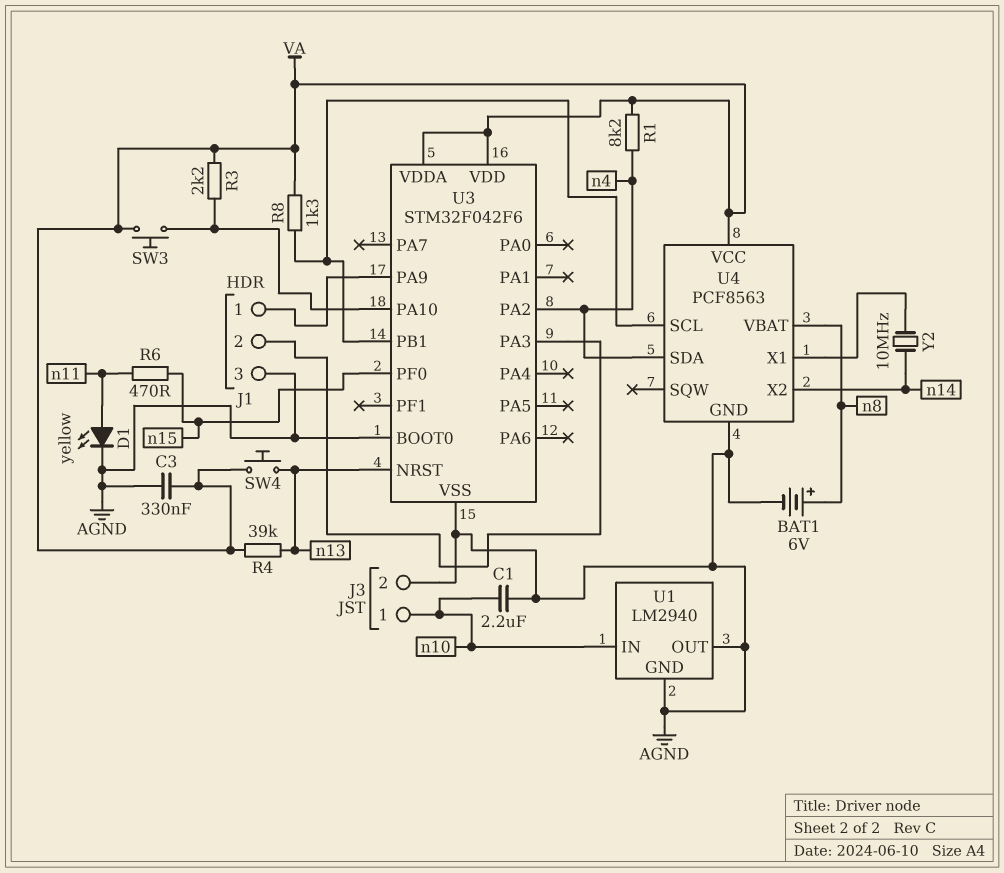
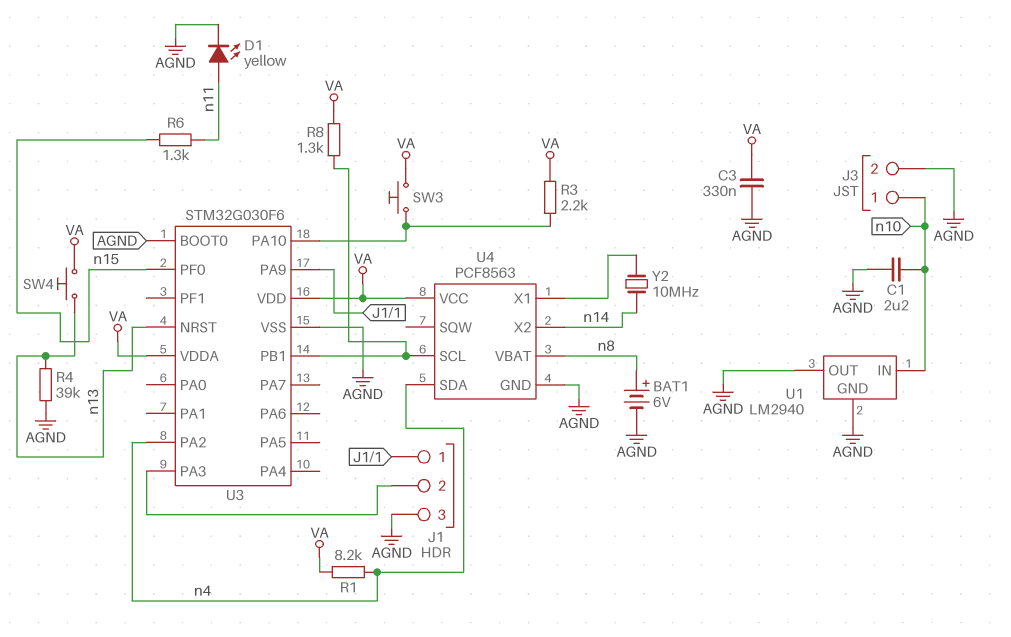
R4: 39k (VA, n13) -> 39k (AGND, n13)
R6: 470 (n11, n15) -> 1.3k (n11, n15)
U3: STM32F042F6 -> STM32G030F6

